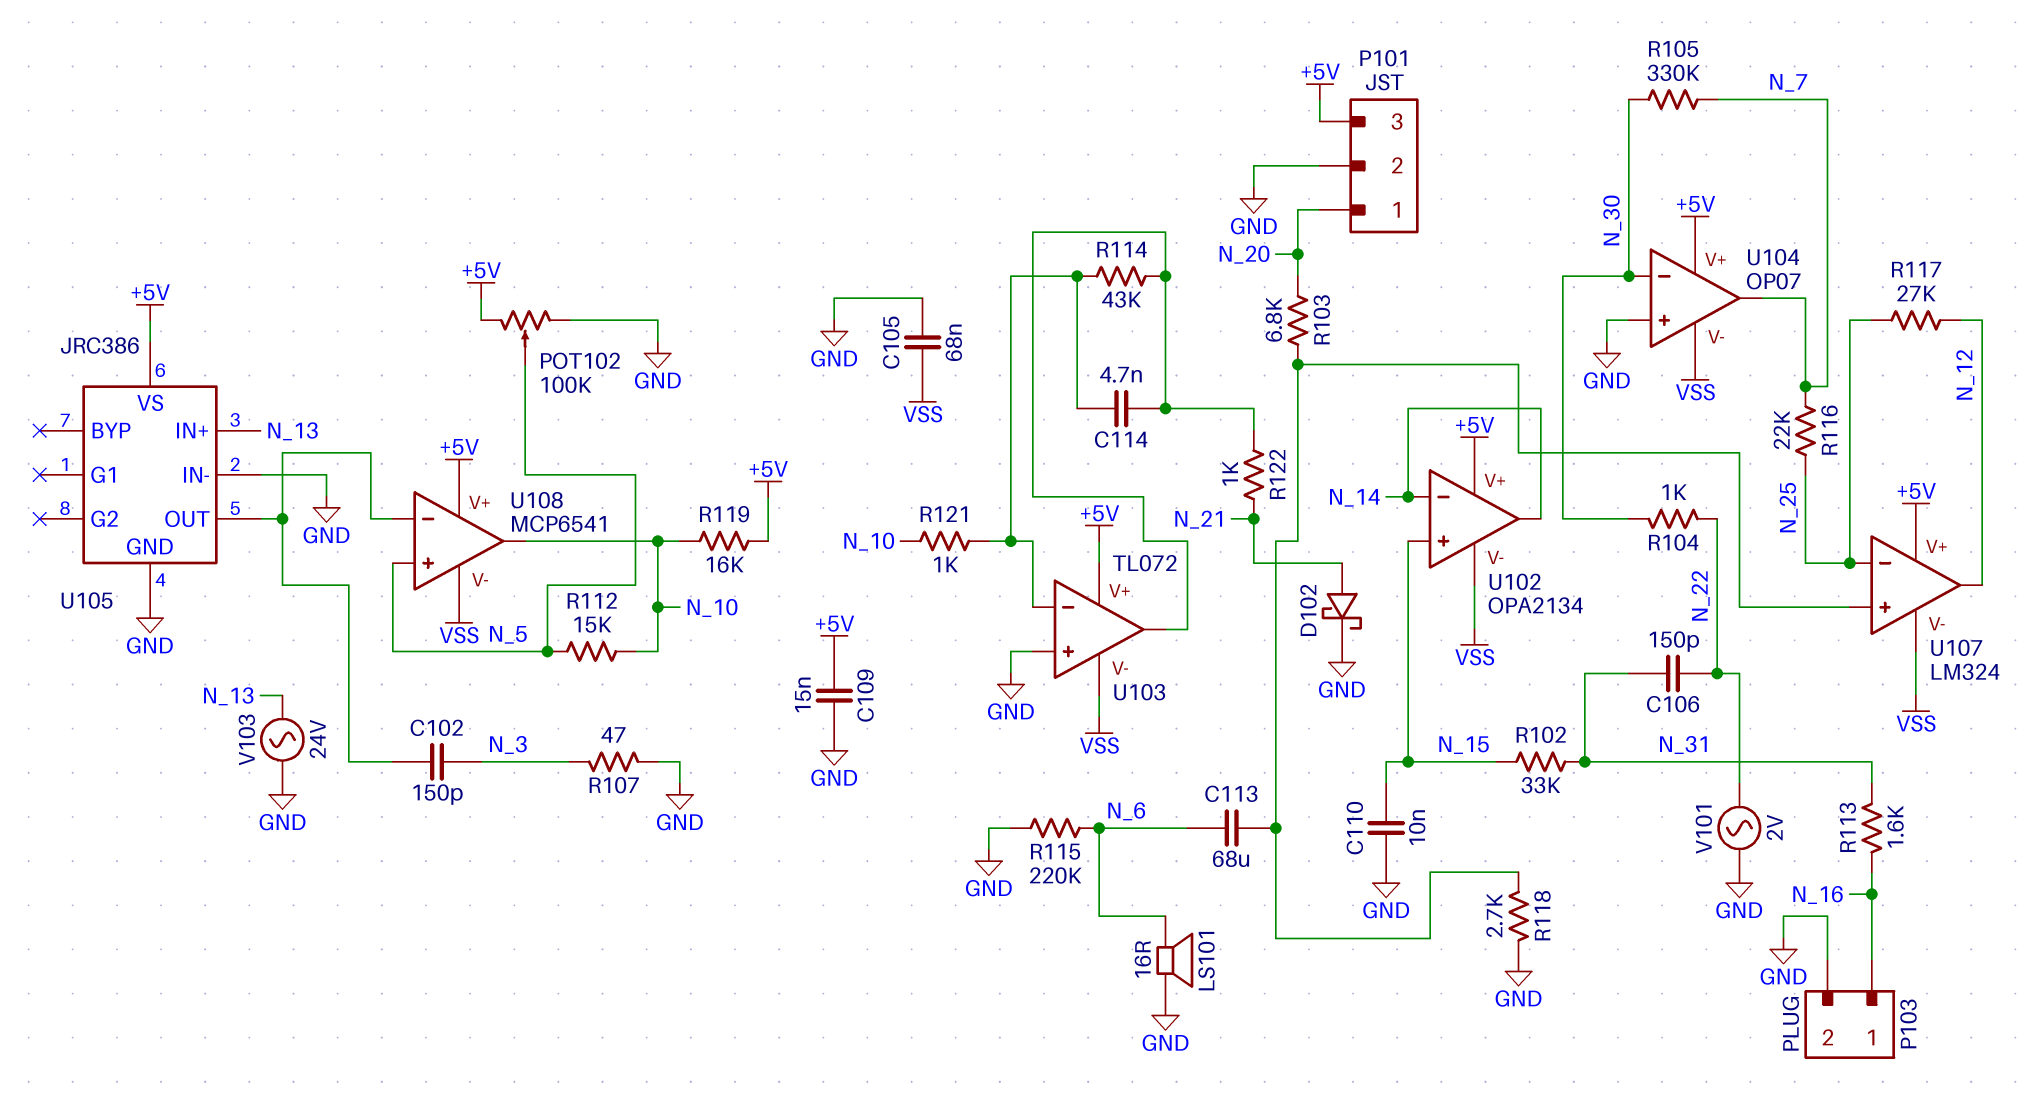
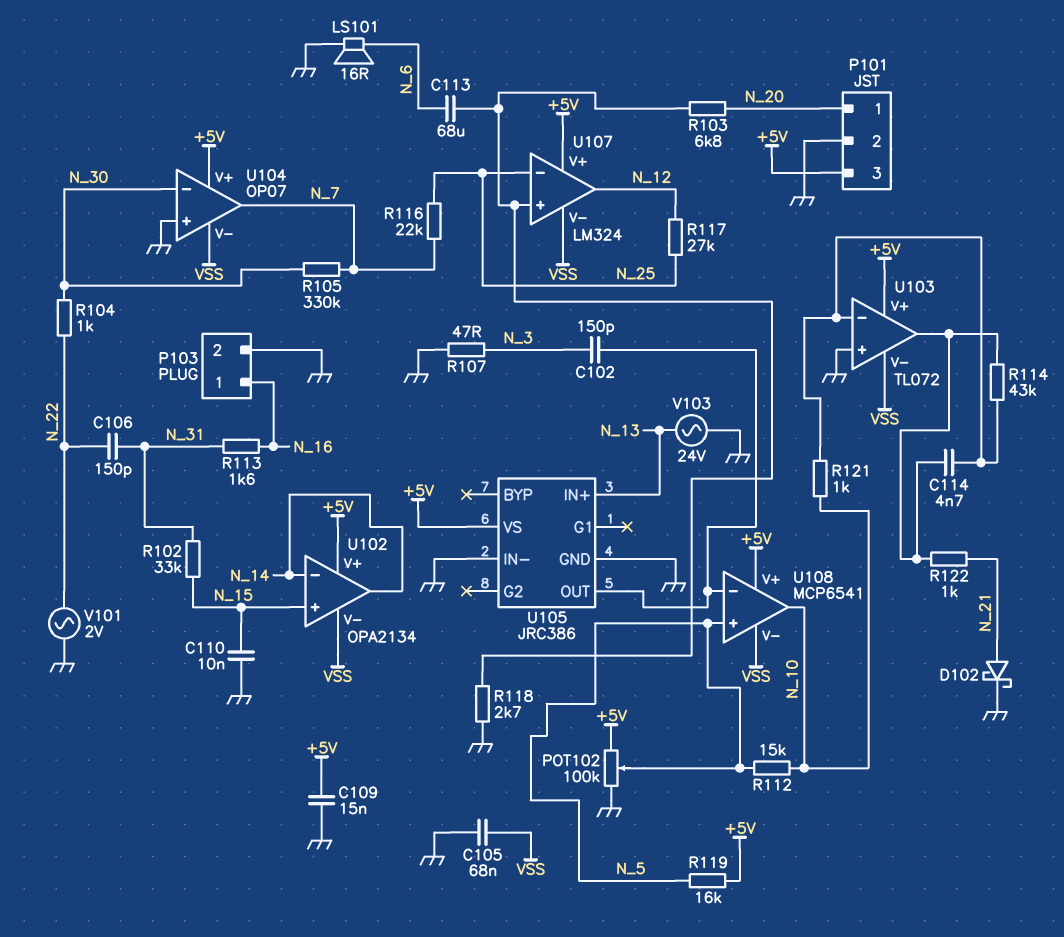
R115: 220k (GND, N_6) -> none
R119: 16k (+5V, N_10) -> 16k (+5V, N_5)

